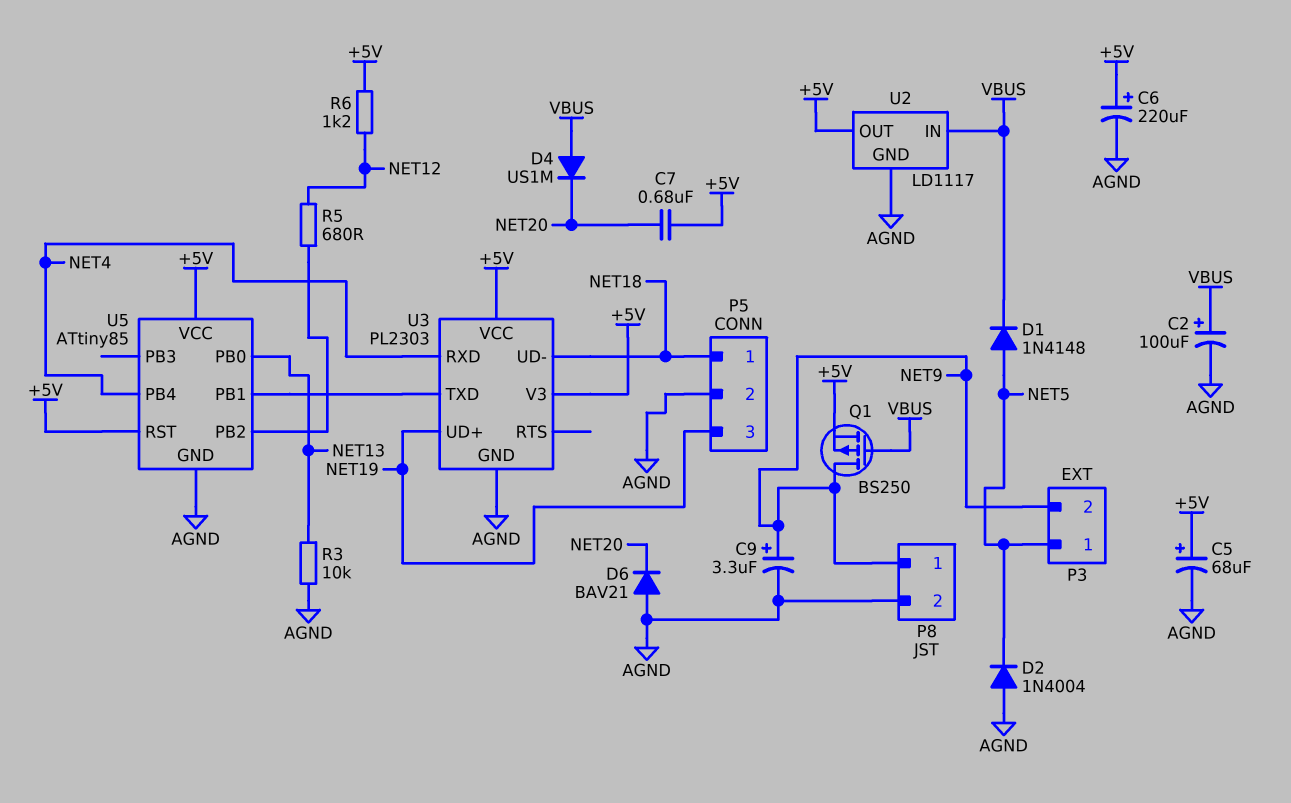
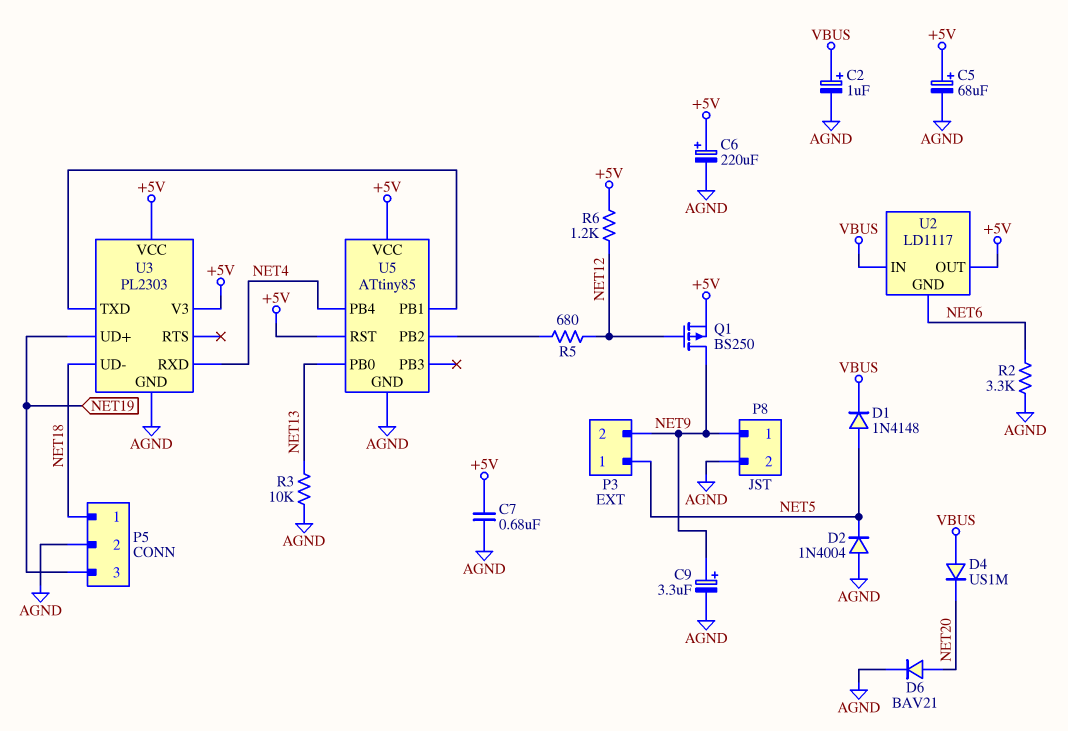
C2: 100uF (plus VBUS, minus AGND) -> 1uF (plus VBUS, minus AGND)
C7: 680nF (+5V, NET20) -> 680nF (+5V, AGND)
D6: diode BAV21 (A AGND, K NET20) -> diode BAV21 (A NET20, K AGND)
Q1: PMOS BS250 (G VBUS, D NET9, S +5V) -> PMOS BS250 (G NET12, D NET9, S +5V)
R2: none -> 3.3k (AGND, NET6)
U2 pin GND: AGND -> NET6

